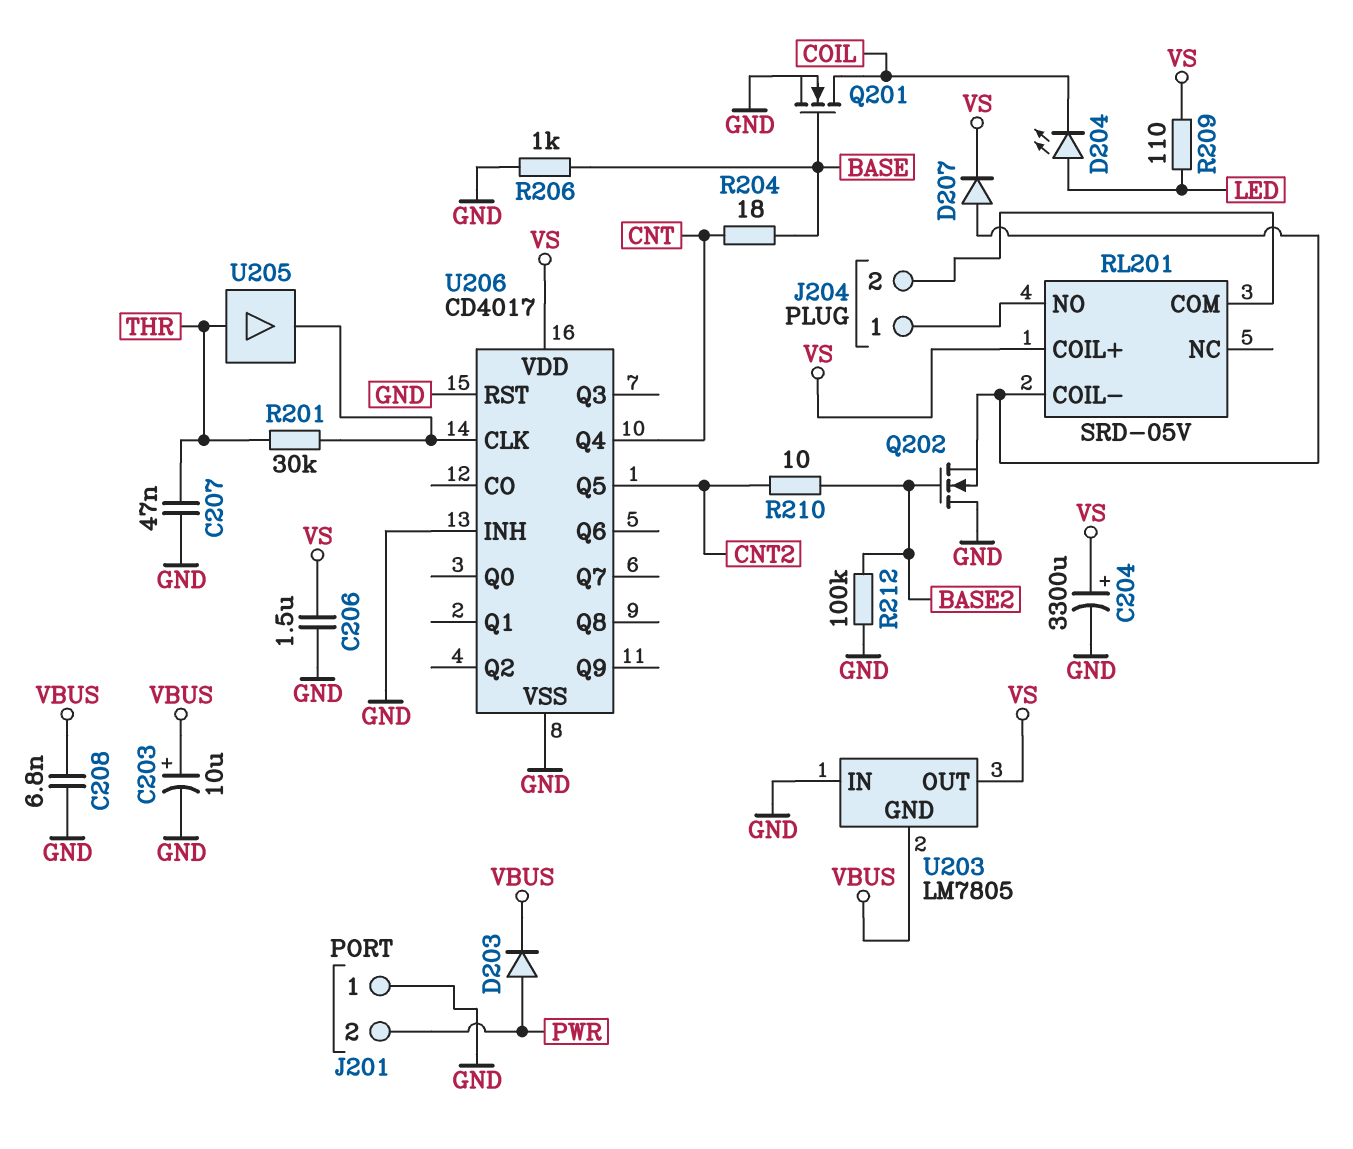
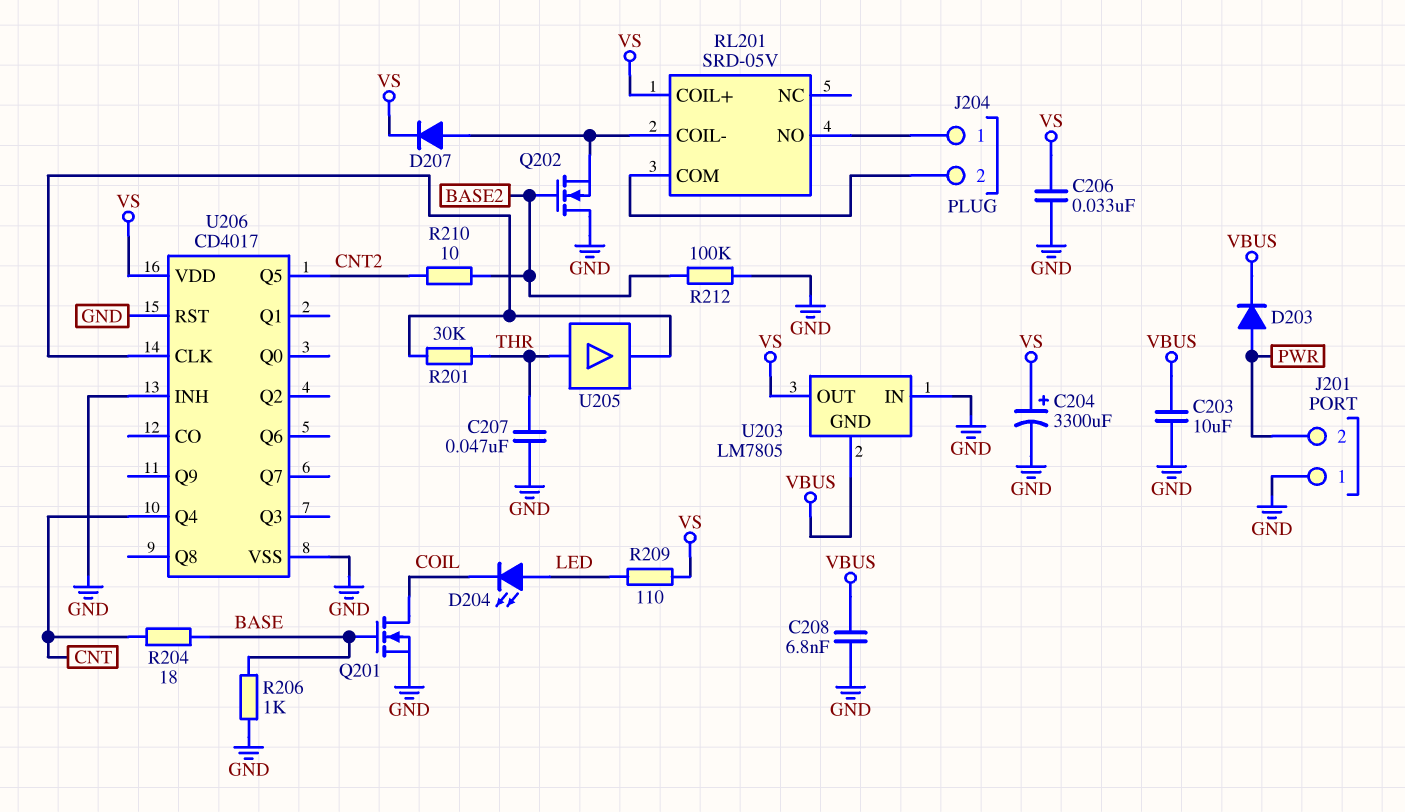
C203: 10uF (plus VBUS, minus GND) -> 10uF (GND, VBUS)
C206: 1.5uF (GND, VS) -> 33nF (GND, VS)

